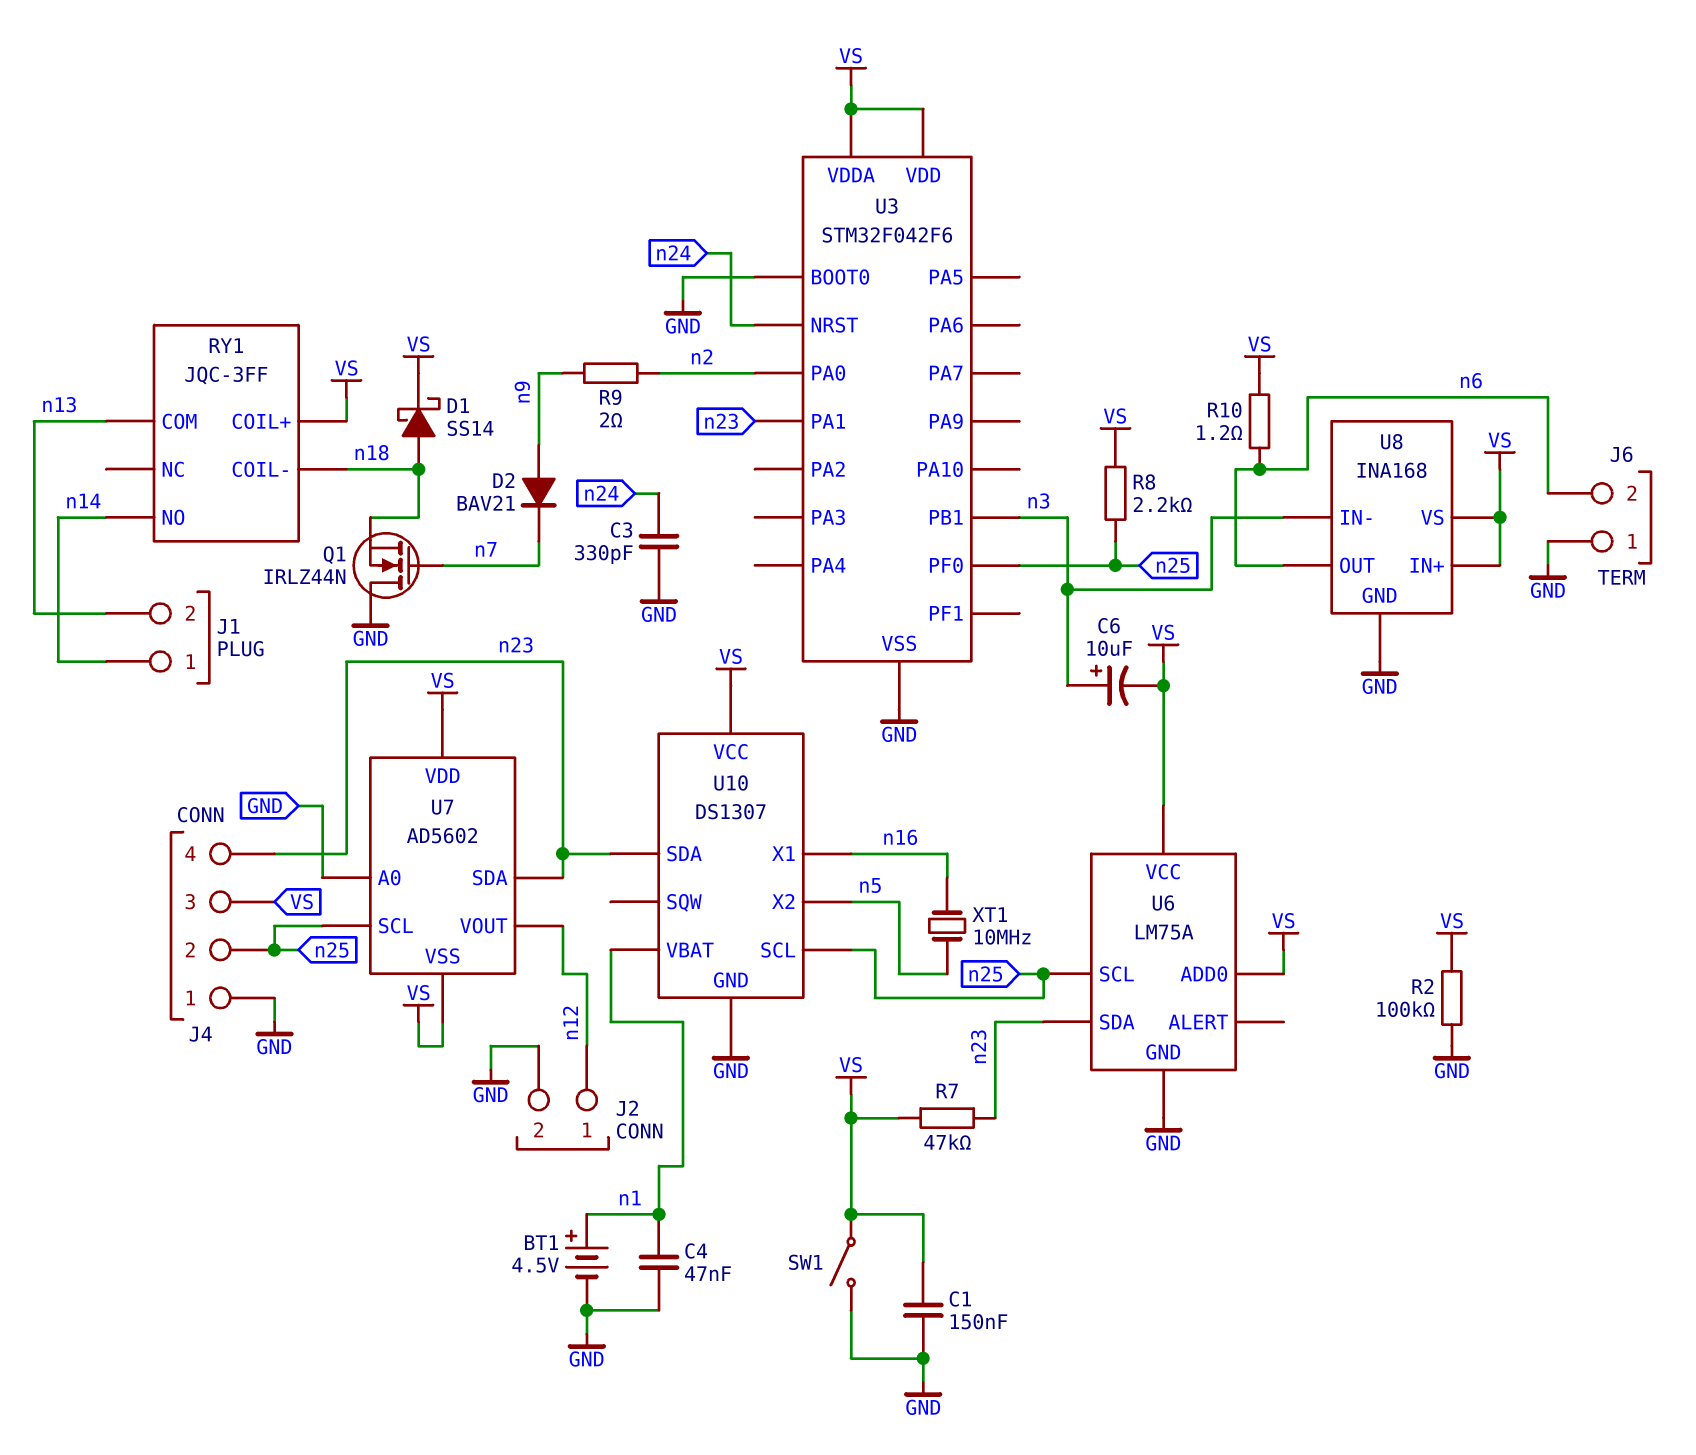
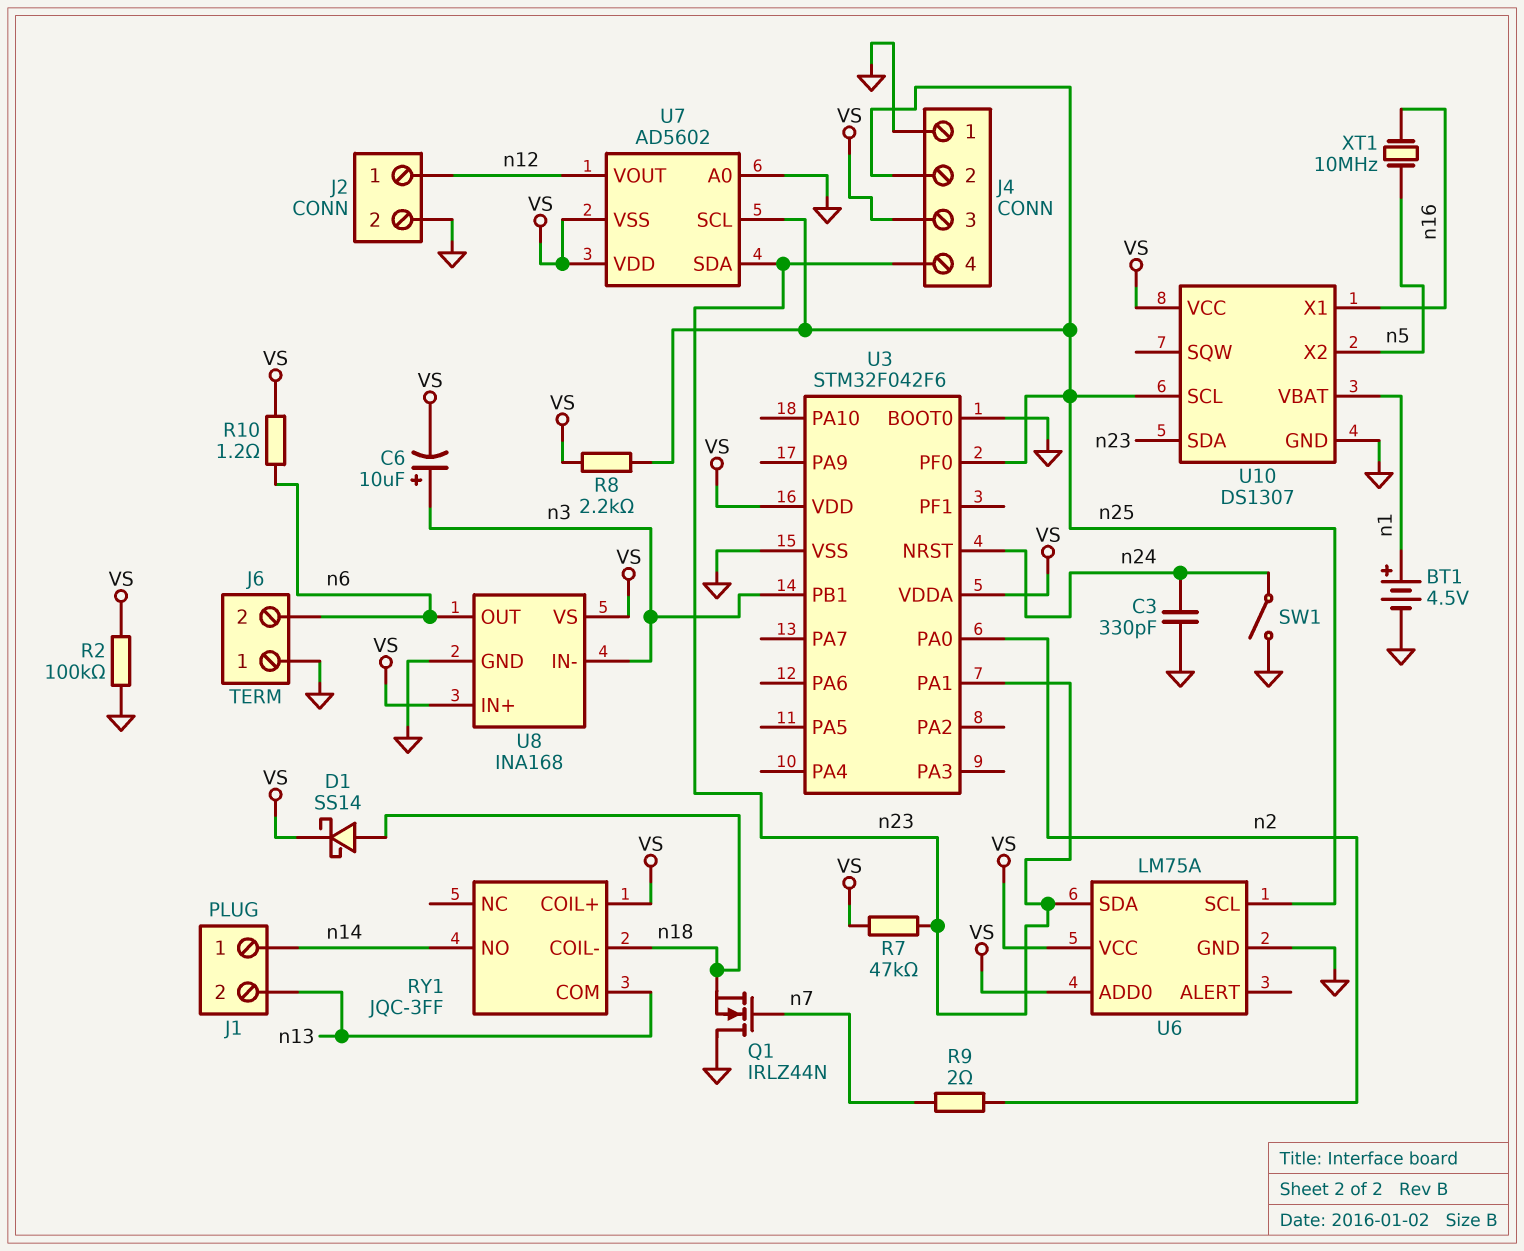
C1: 150nF (GND, VS) -> none
C4: 47nF (GND, n1) -> none
D2: diode BAV21 (A n9, K n7) -> none
R9: 2 (n2, n9) -> 2 (n2, n7)
SW1: switch (GND, VS) -> switch (GND, n24)

